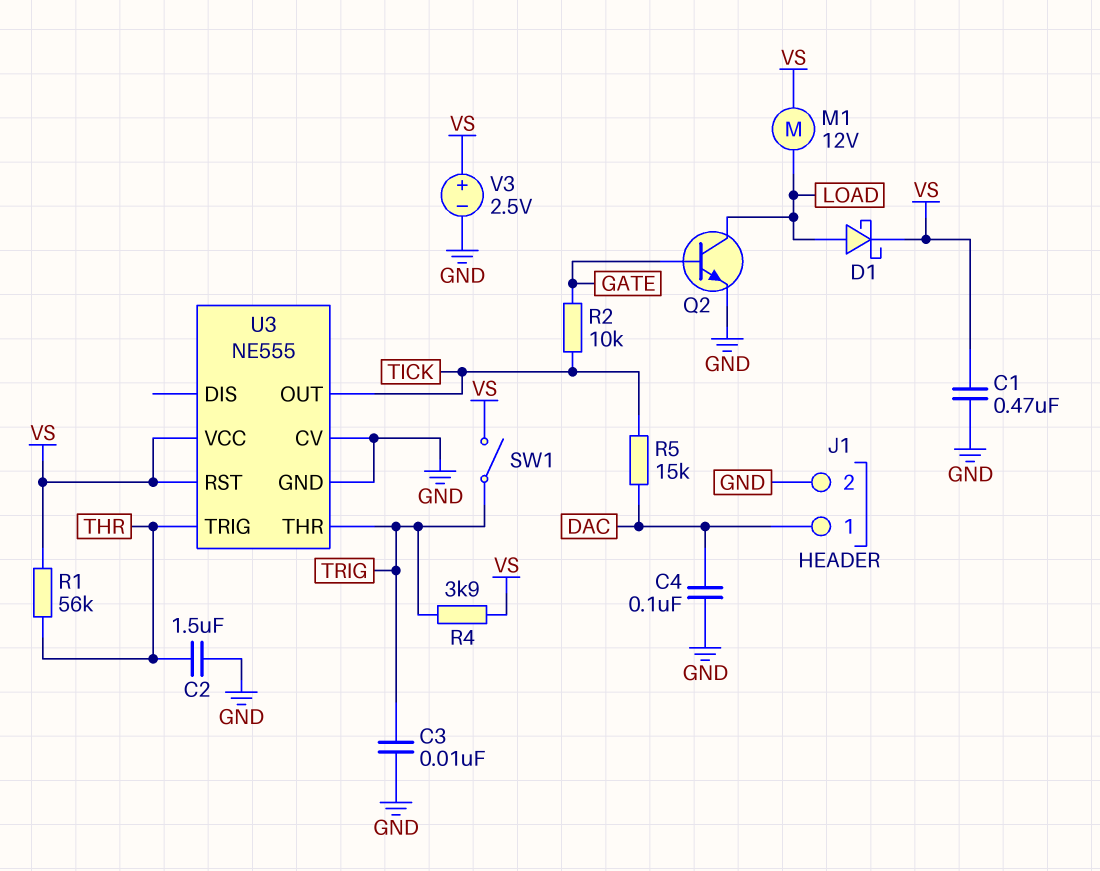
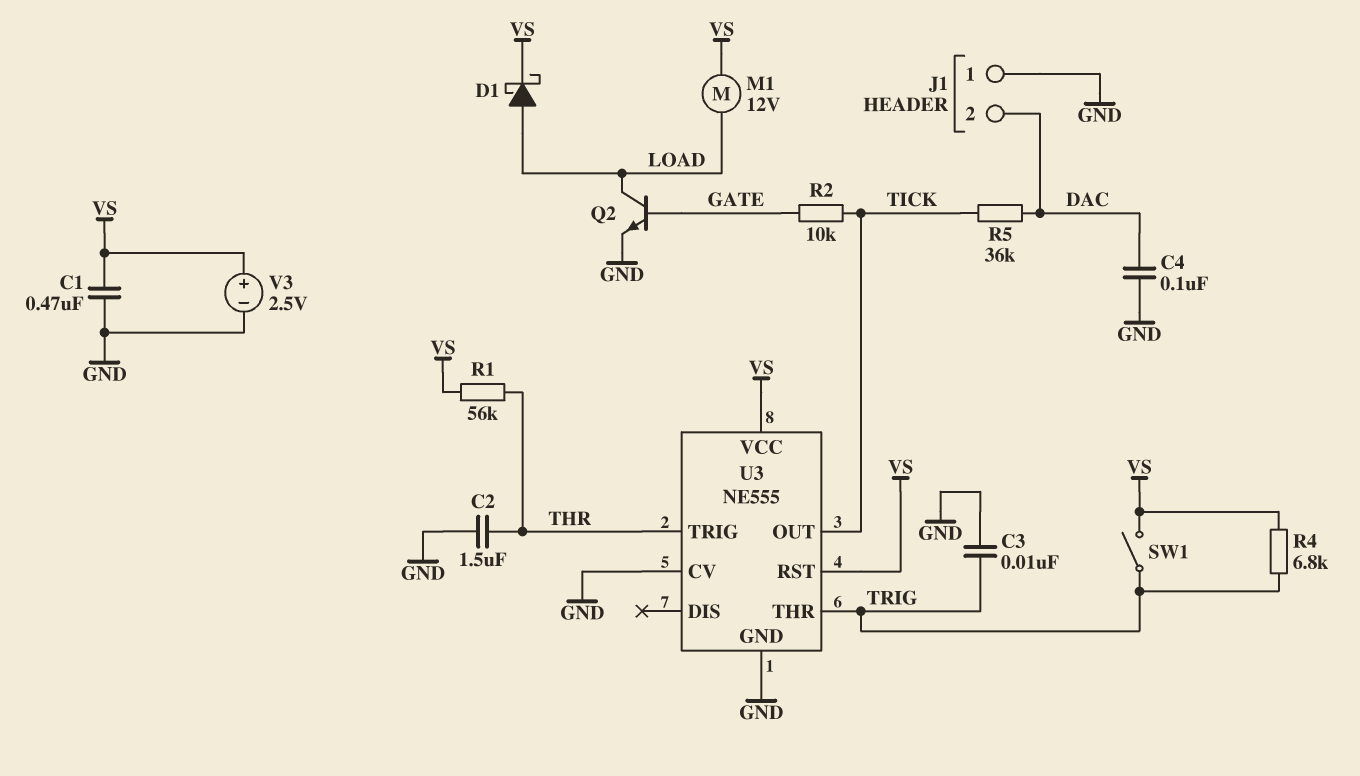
J1 pin 1: DAC -> GND
J1 pin 2: GND -> DAC
R4: 3.9k (TRIG, VS) -> 6.8k (TRIG, VS)
R5: 15k (DAC, TICK) -> 36k (DAC, TICK)

